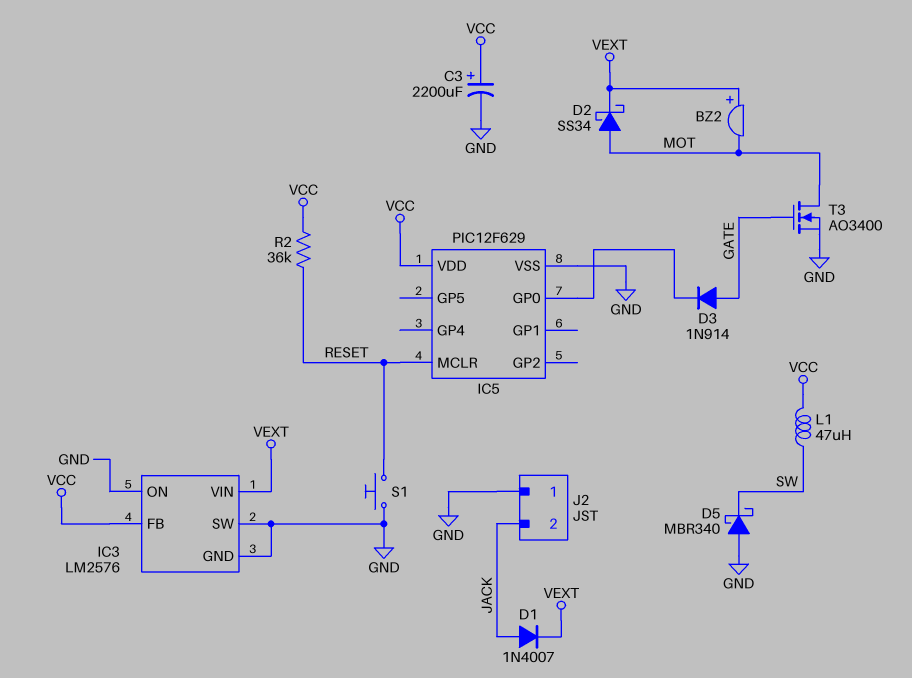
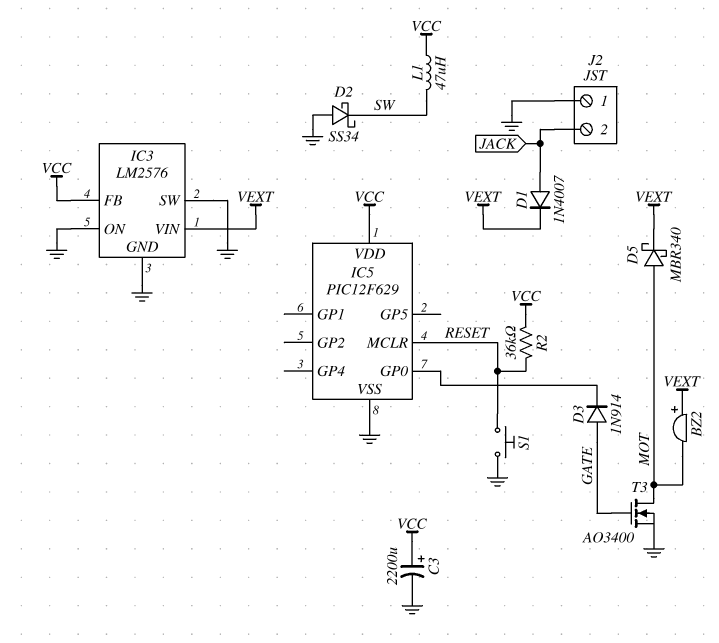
D2: schottky SS34 (A MOT, K VEXT) -> schottky SS34 (A GND, K SW)
D5: schottky MBR340 (A GND, K SW) -> schottky MBR340 (A MOT, K VEXT)

